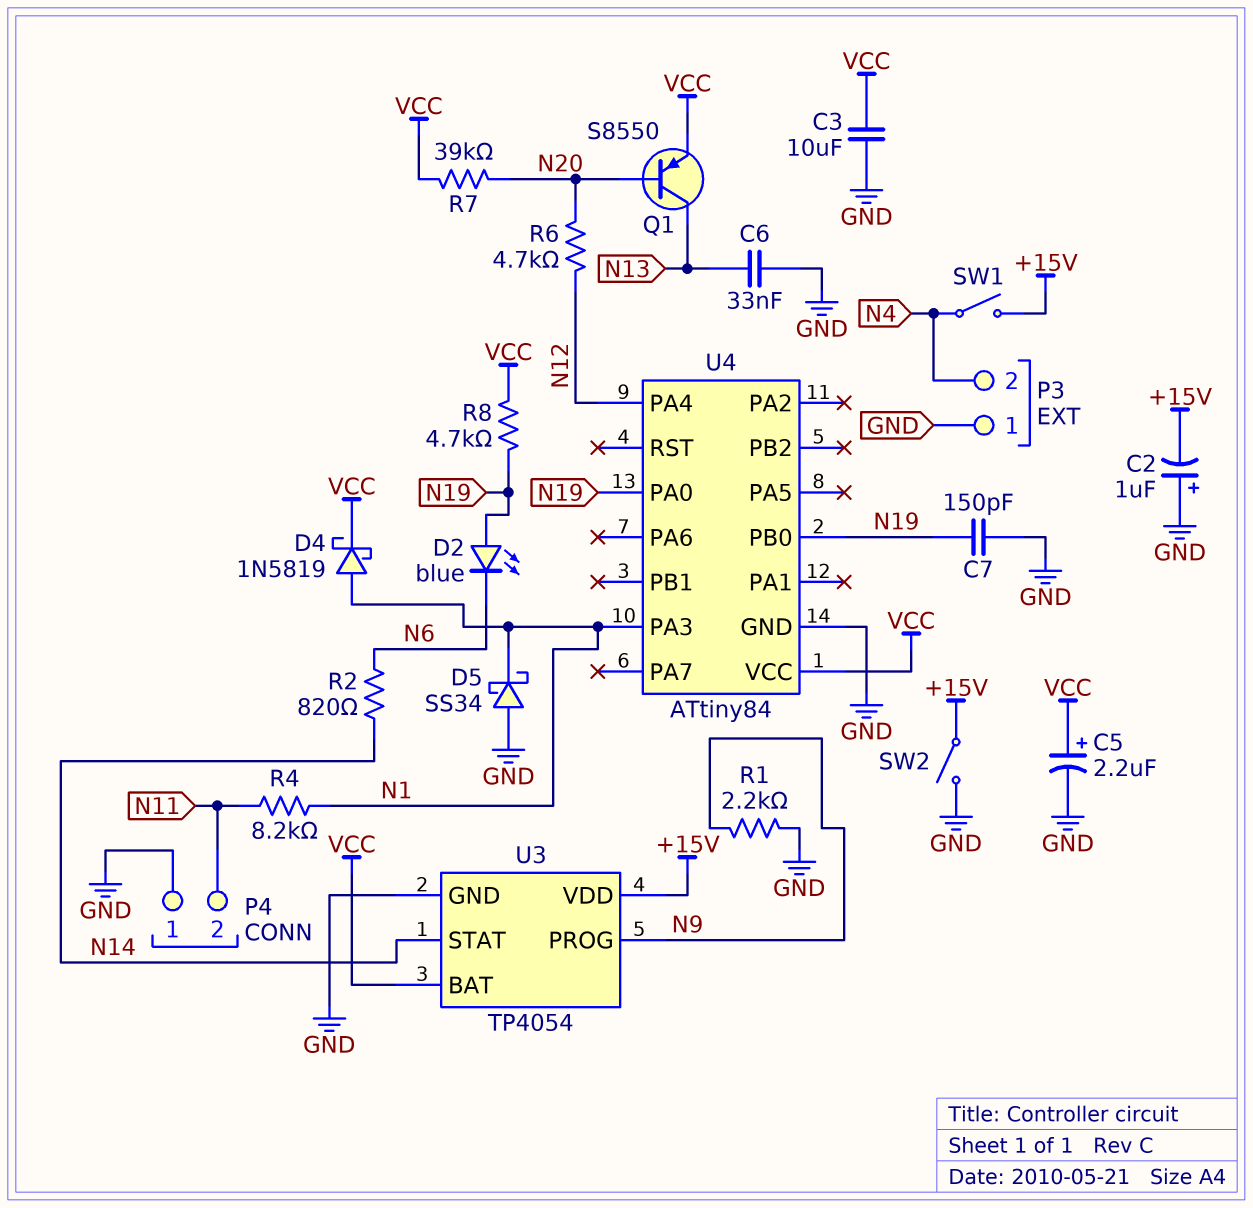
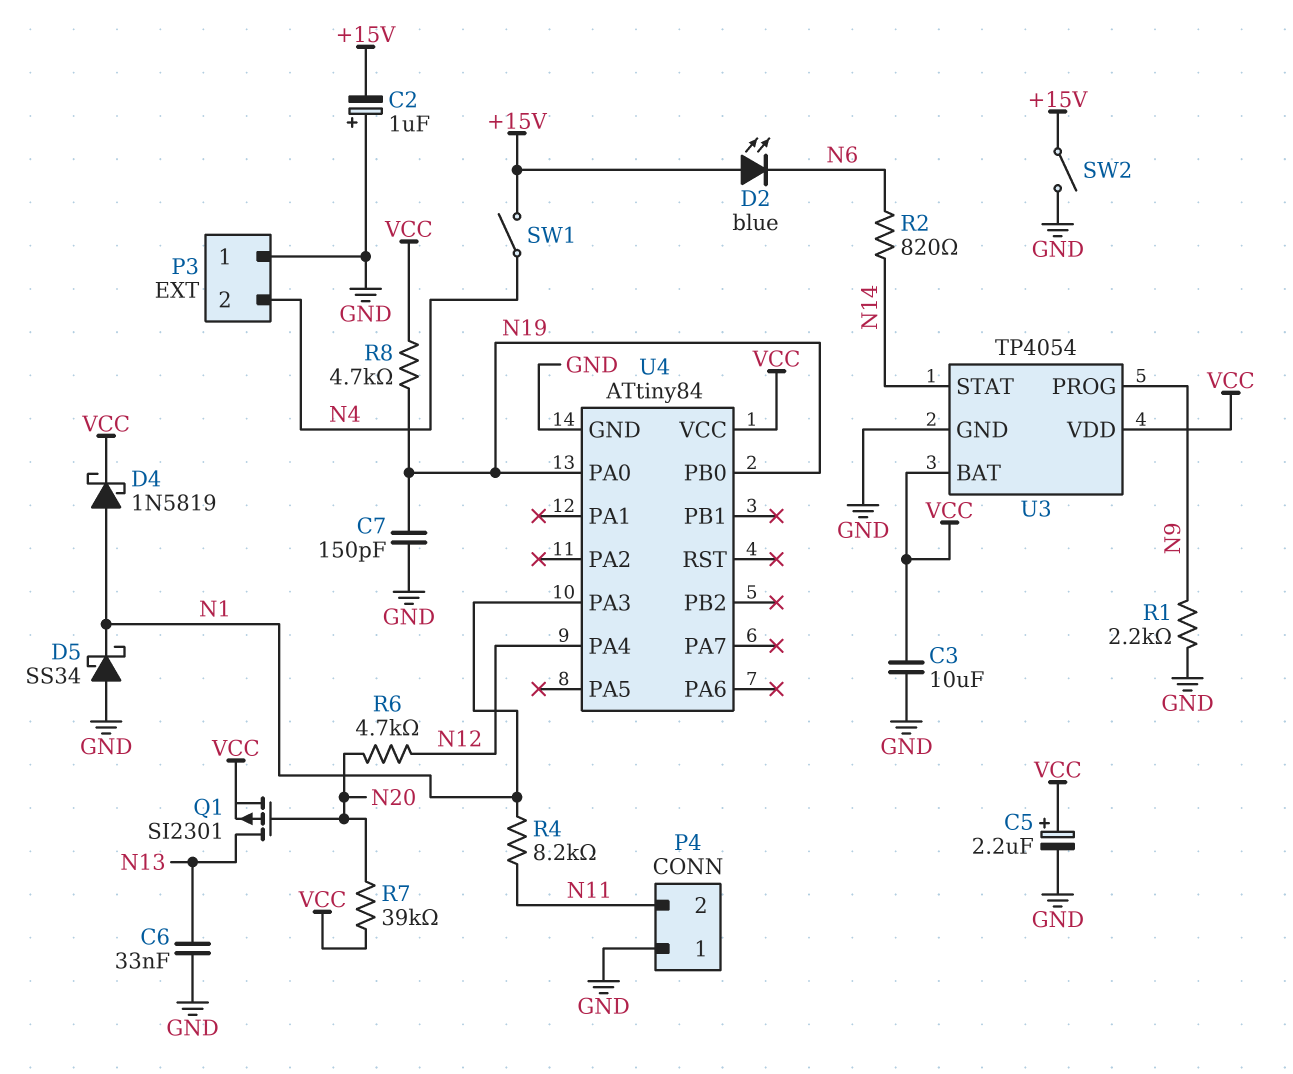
D2: LED blue (A N19, K N6) -> LED blue (A +15V, K N6)
Q1: PNP S8550 (B N20, C N13, E VCC) -> PMOS SI2301 (G N20, D N13, S VCC)
U3 pin VDD: +15V -> VCC

